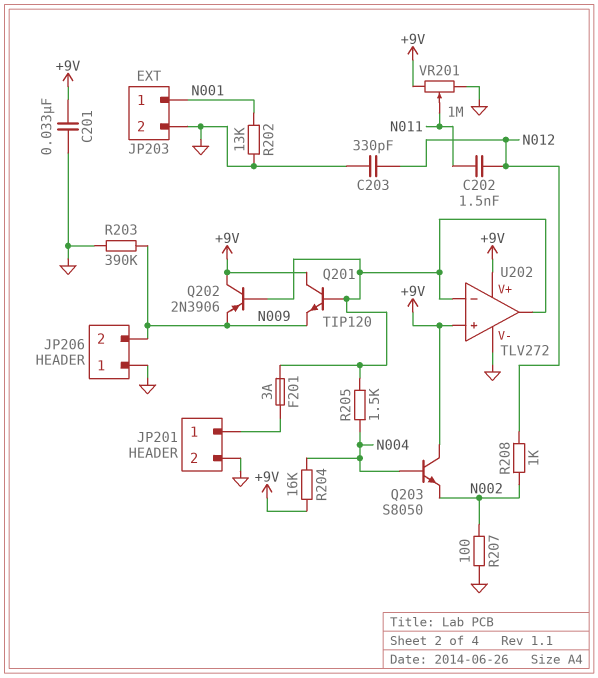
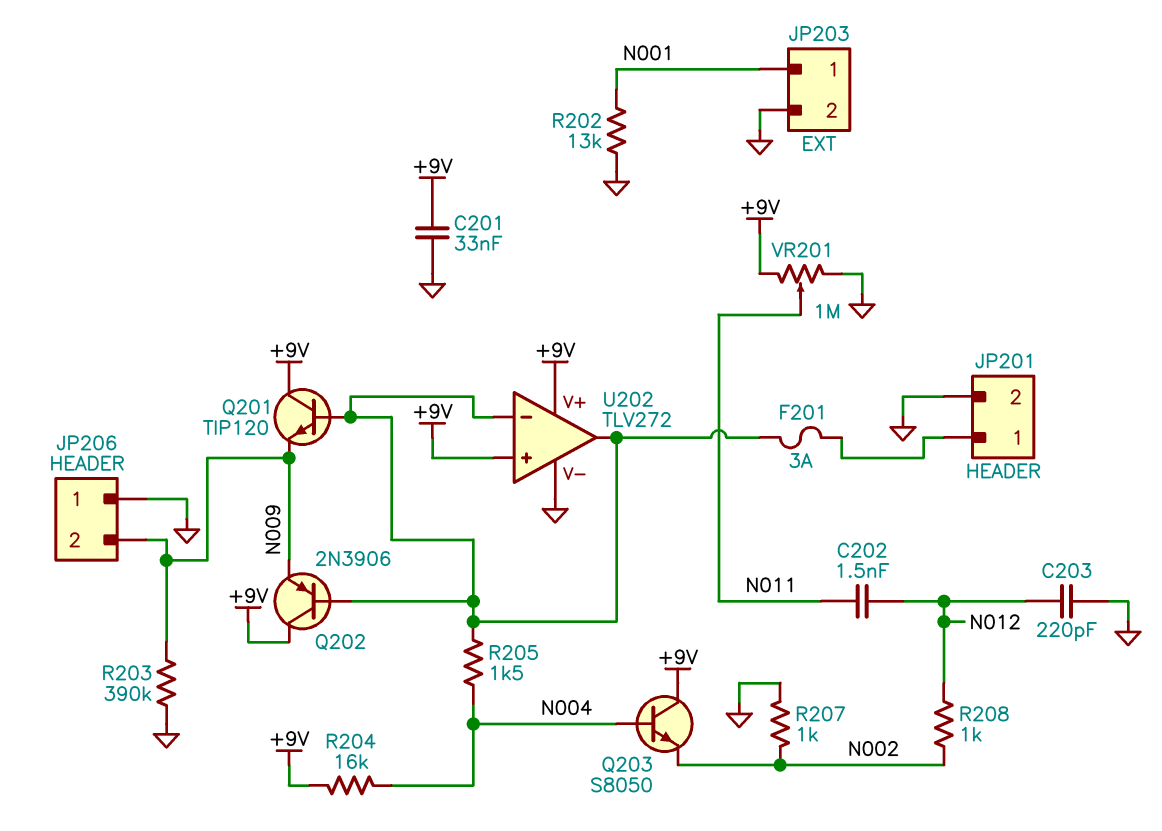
C203: 330pF (GND, N012) -> 220pF (GND, N012)
R207: 100 (GND, N002) -> 1k (GND, N002)

